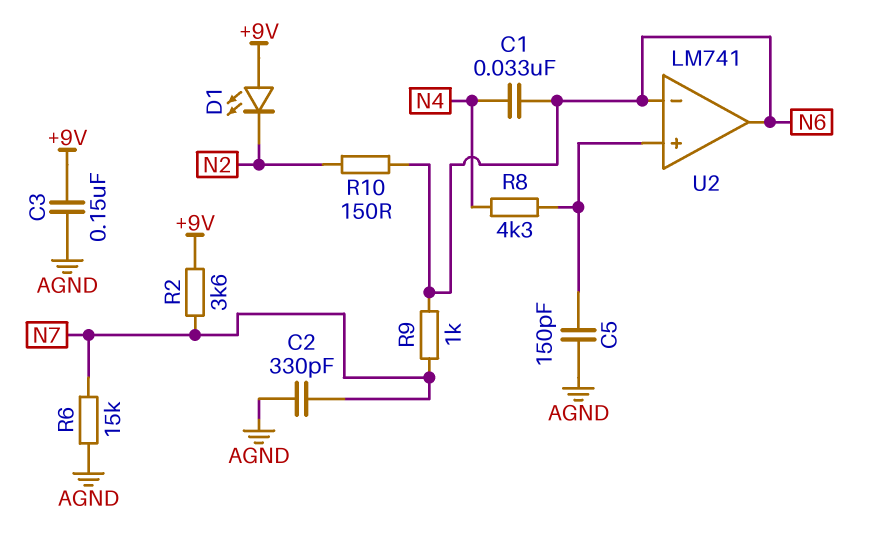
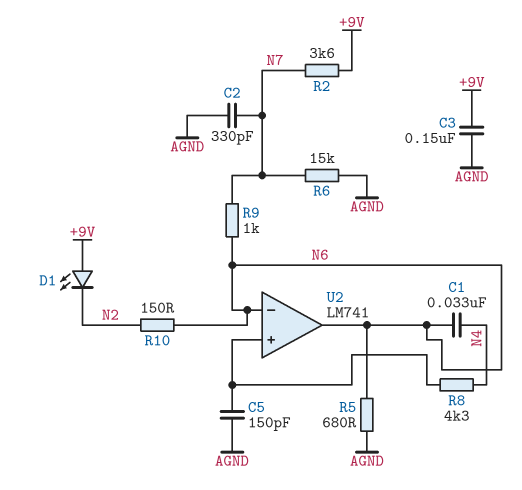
R5: none -> 680 (AGND, N6)

